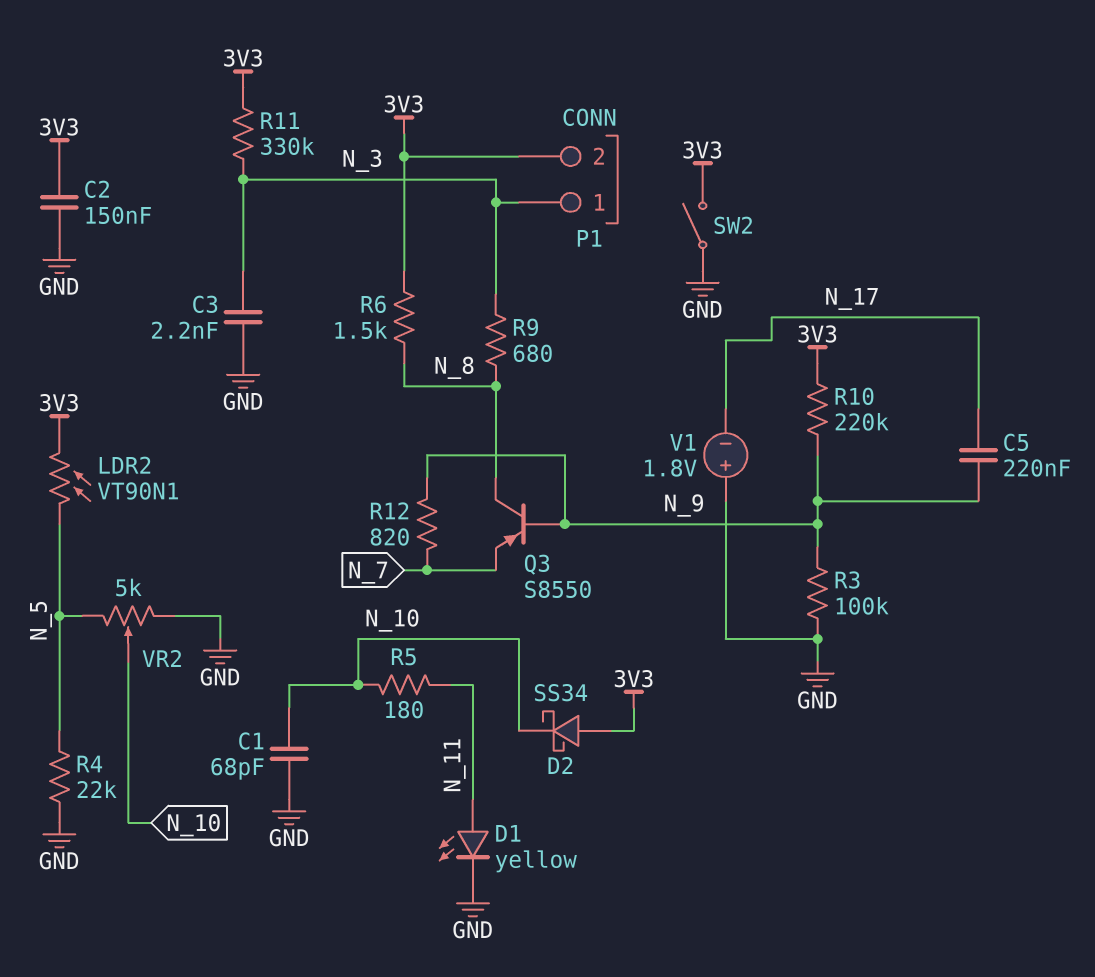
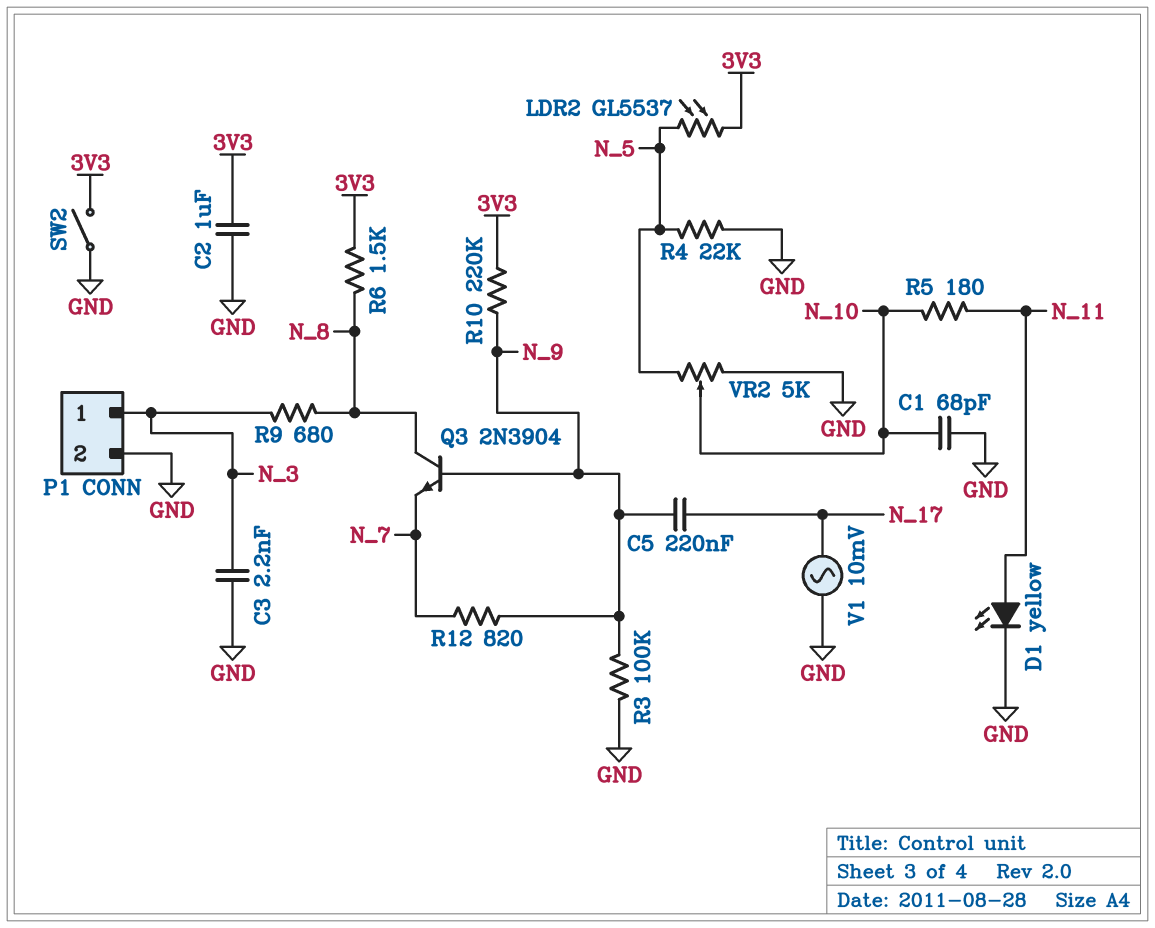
C2: 150nF (3V3, GND) -> 1uF (3V3, GND)
D2: schottky SS34 (A 3V3, K N_10) -> none
LDR2: VT90N1 (3V3, N_5) -> GL5537 (3V3, N_5)
P1 pin 2: 3V3 -> GND
Q3: PNP S8550 (B N_9, C N_8, E N_7) -> NPN 2N3904 (B N_9, C N_8, E N_7)
R11: 330k (3V3, N_3) -> none
V1: 1.8V (plus GND, minus N_17) -> AC 10mV (GND, N_17)

